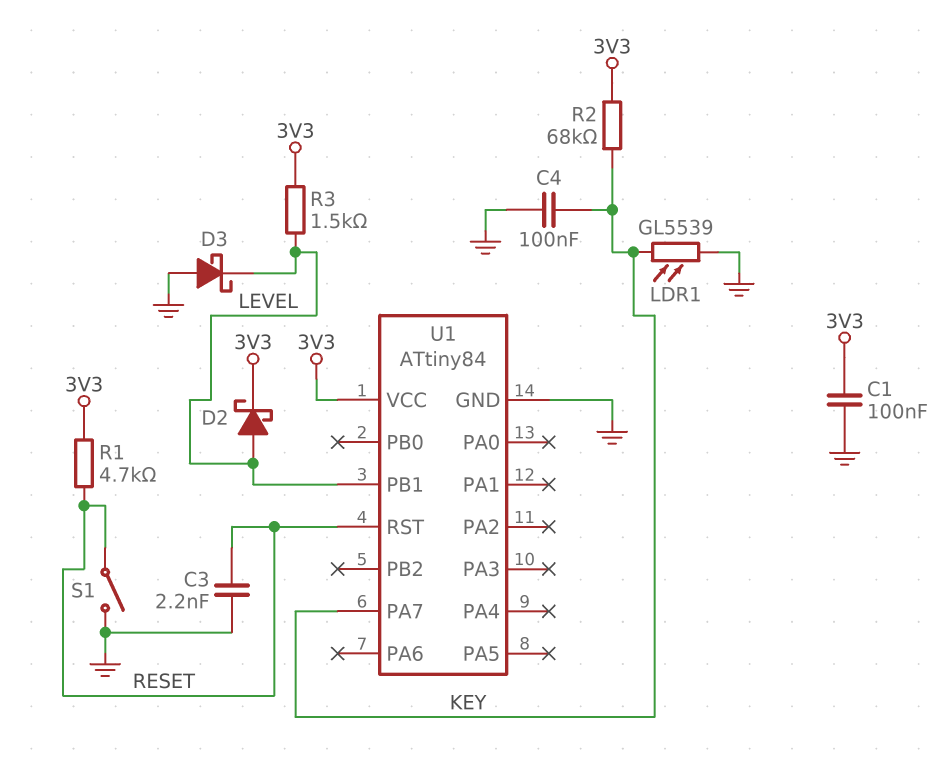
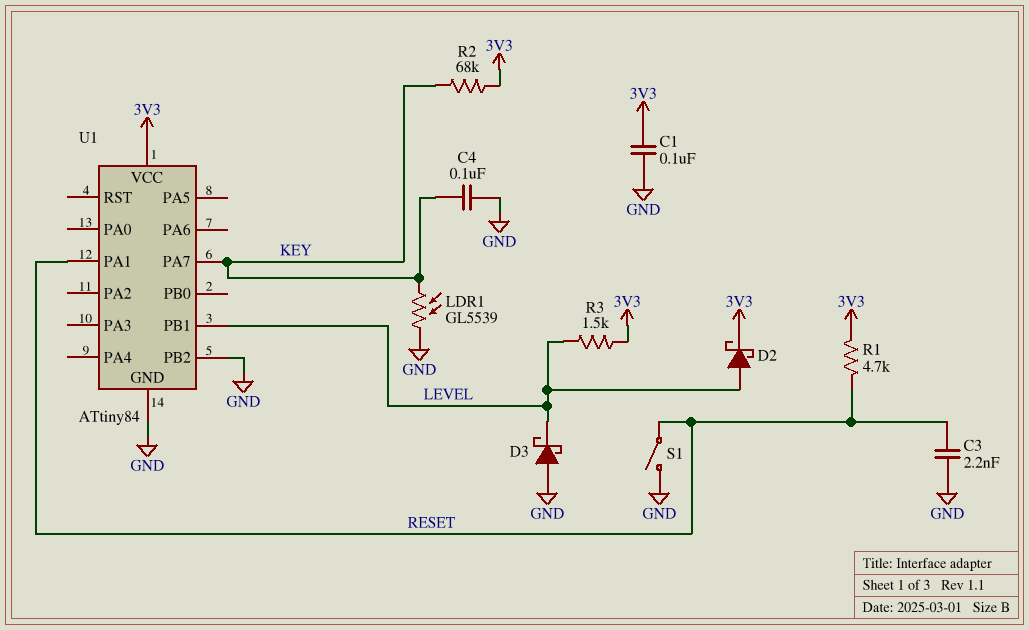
U1 pin PA1: none -> RESET
U1 pin PB2: none -> GND
U1 pin RST: RESET -> none

